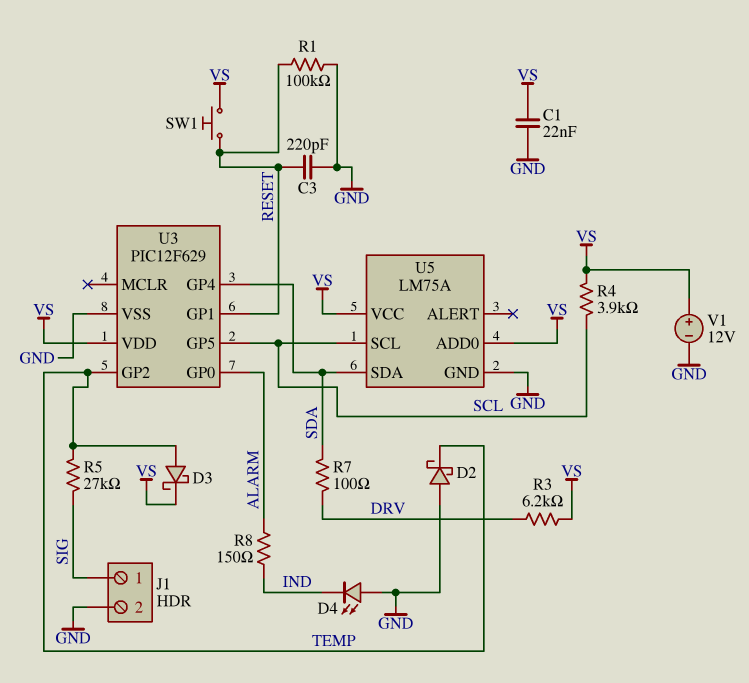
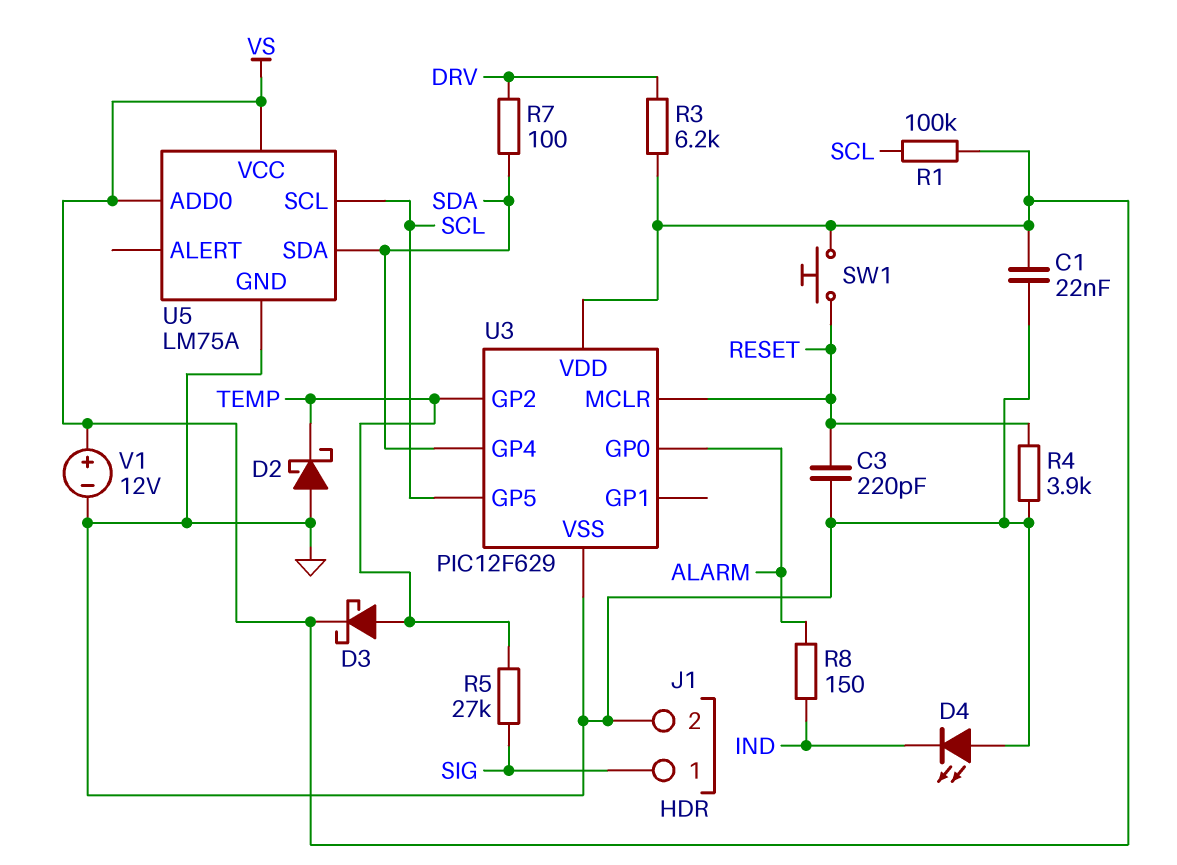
R1: 100k (GND, RESET) -> 100k (SCL, VS)
R4: 3.9k (SCL, VS) -> 3.9k (GND, RESET)
U3 pin GP1: RESET -> none
U3 pin MCLR: none -> RESET

